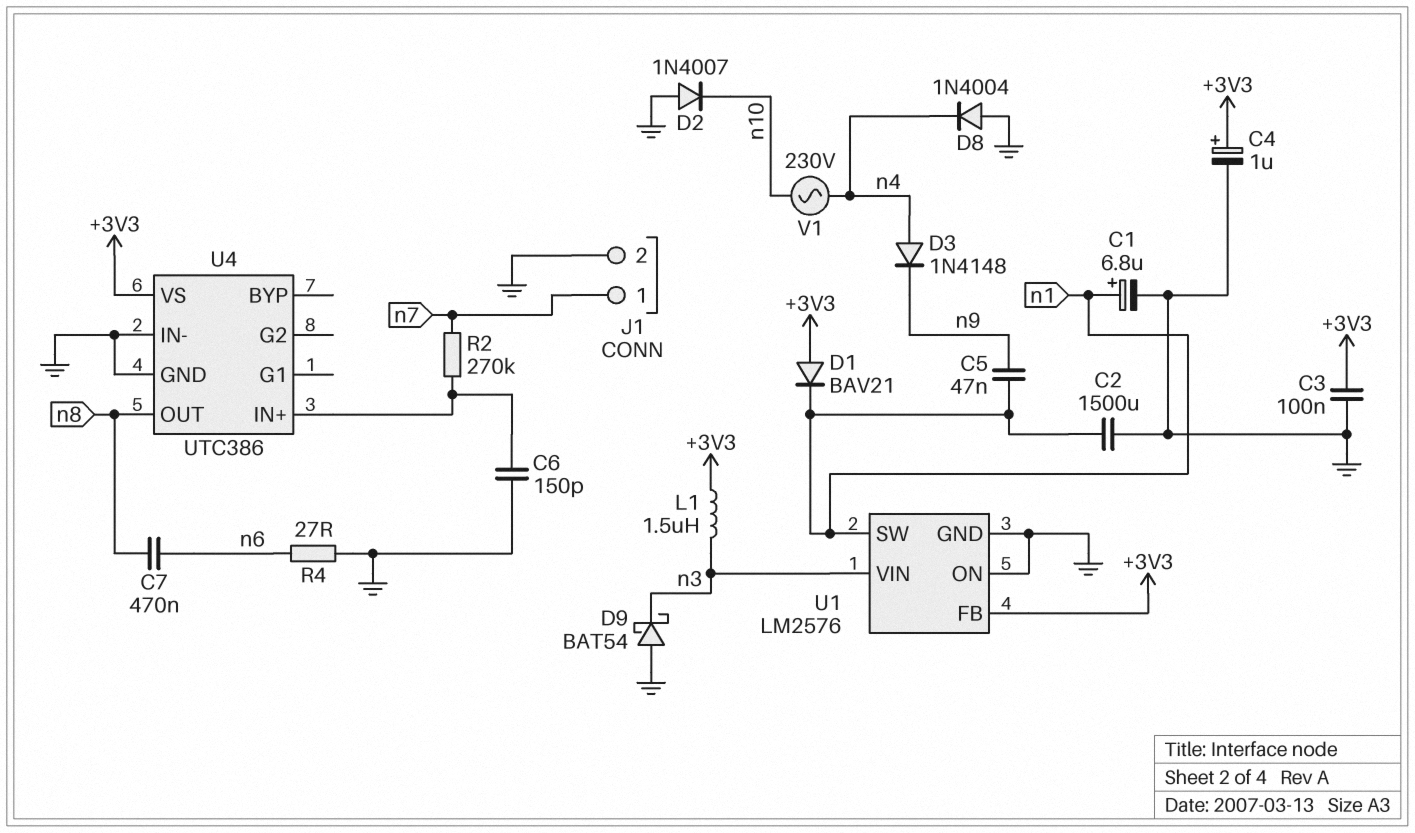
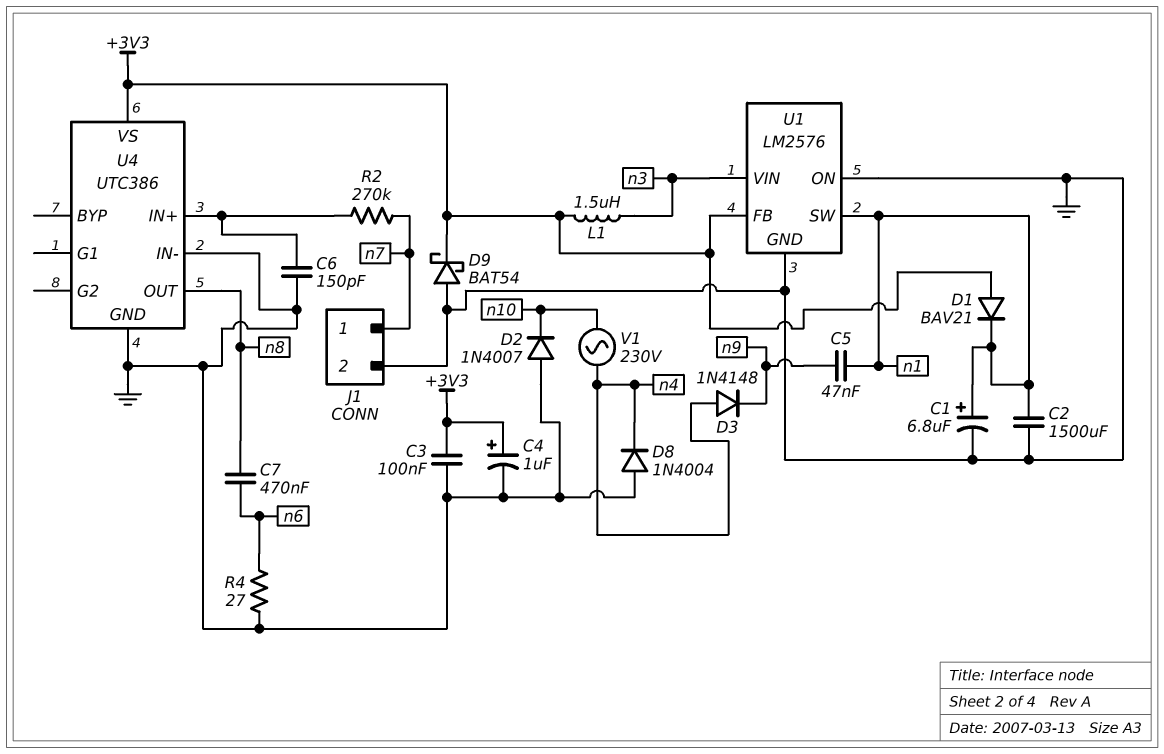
D9: schottky BAT54 (A GND, K n3) -> schottky BAT54 (A GND, K +3V3)

